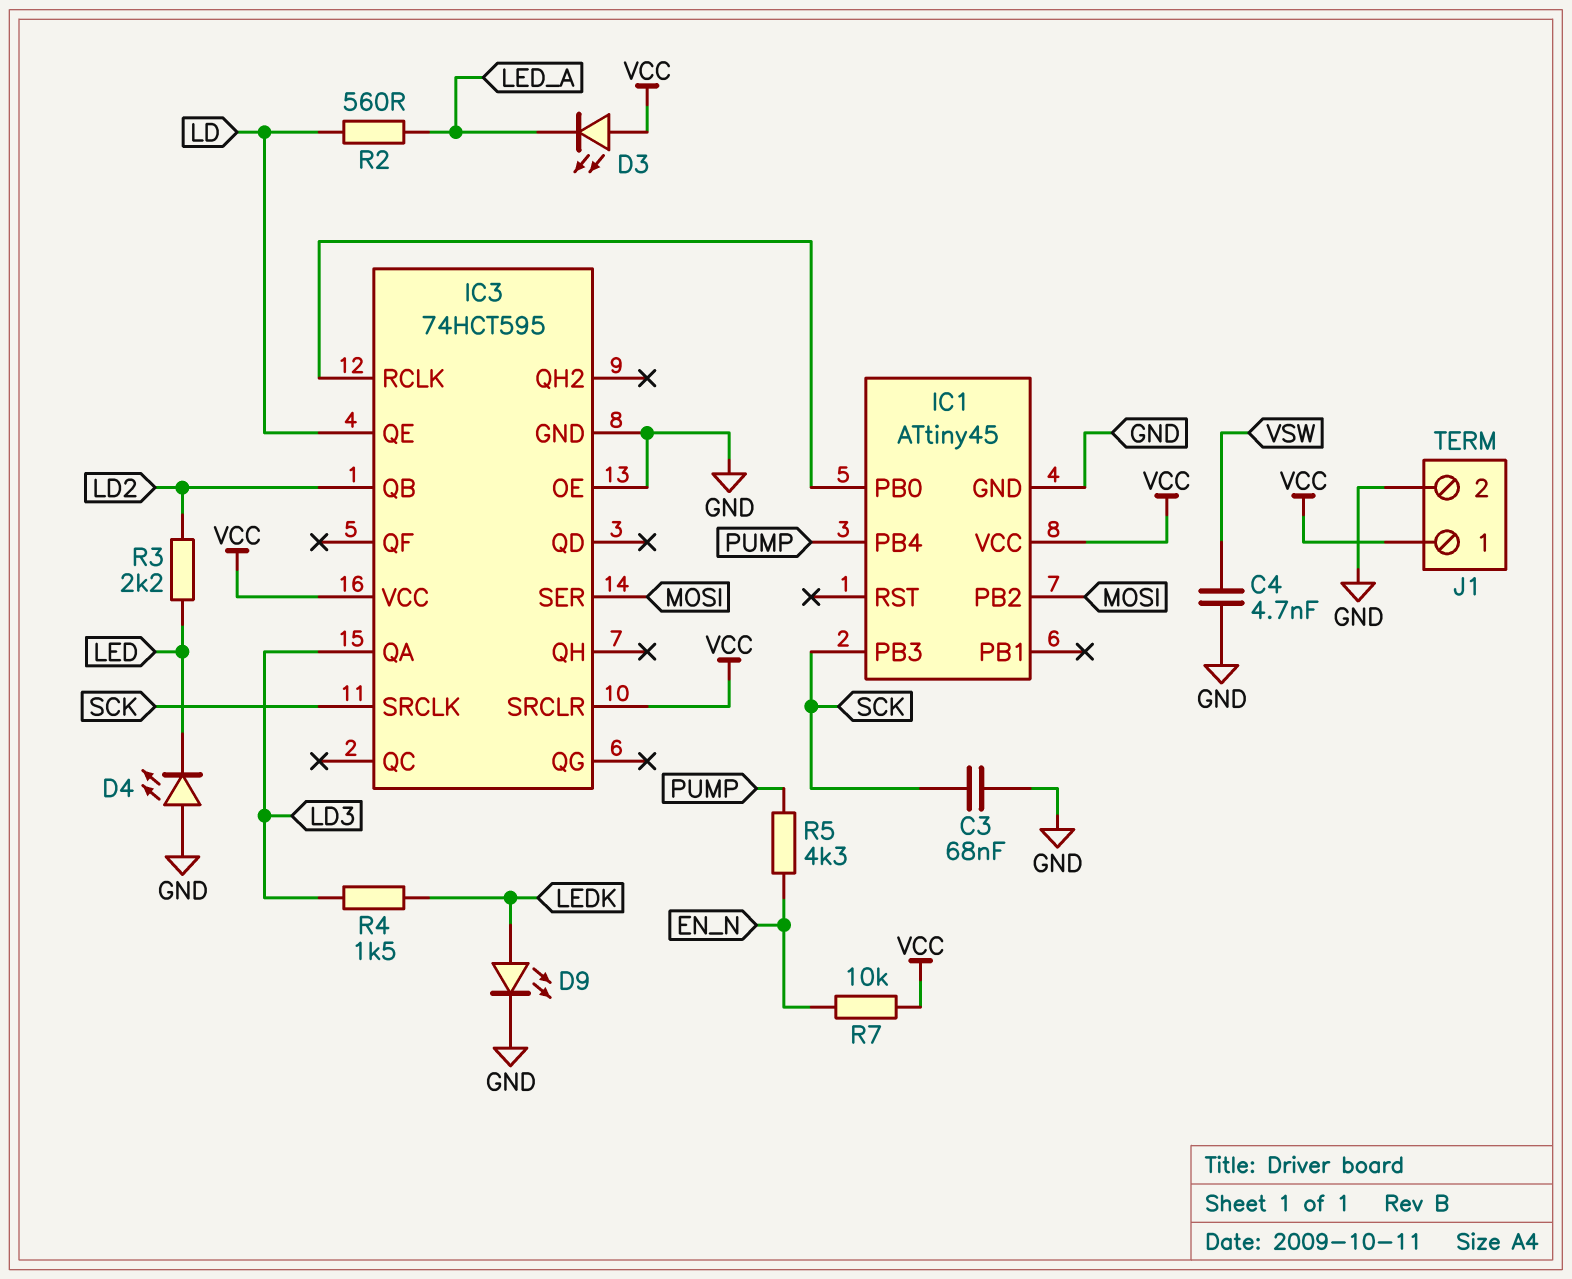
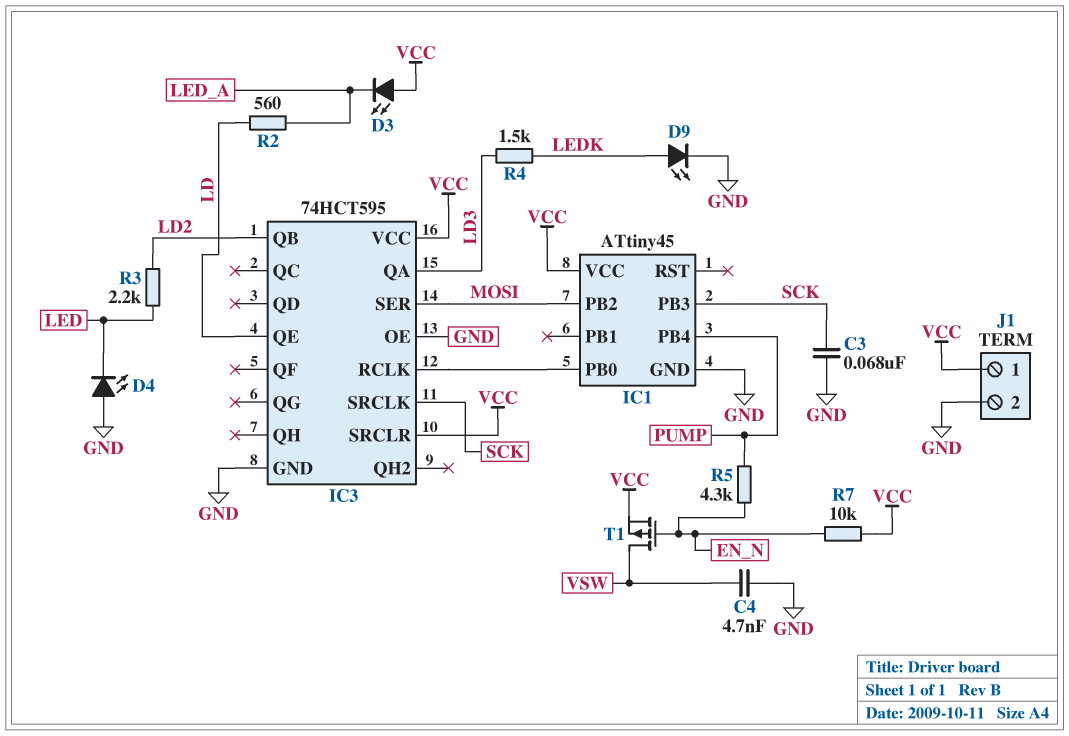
T1: none -> PMOS (G EN_N, D VSW, S VCC)

